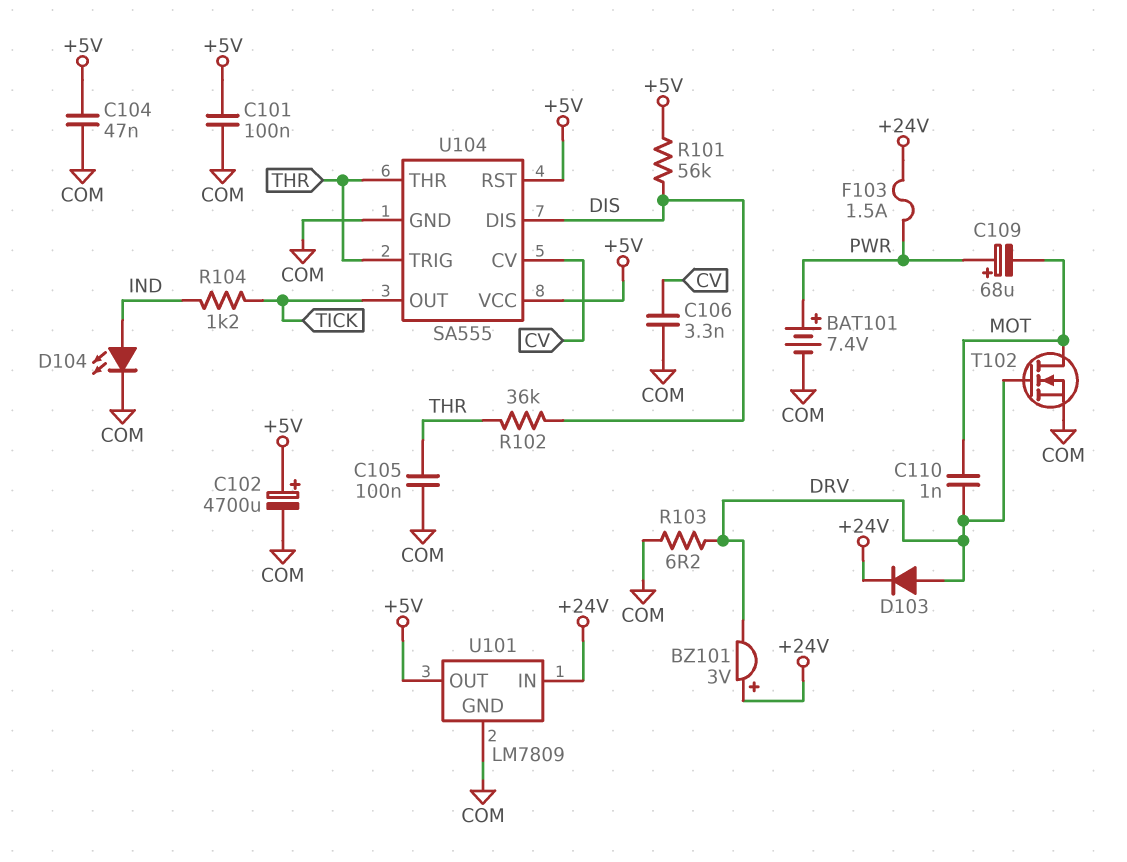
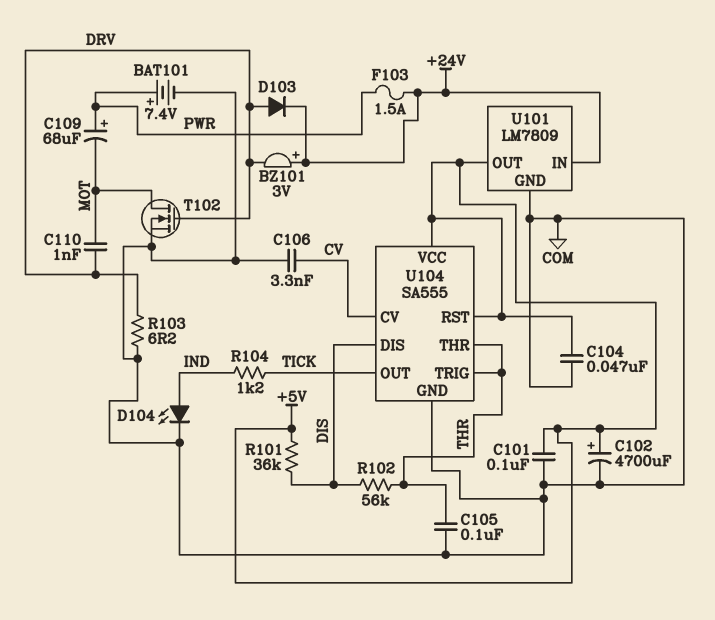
R101: 56k (+5V, DIS) -> 36k (+5V, DIS)
R102: 36k (DIS, THR) -> 56k (DIS, THR)

